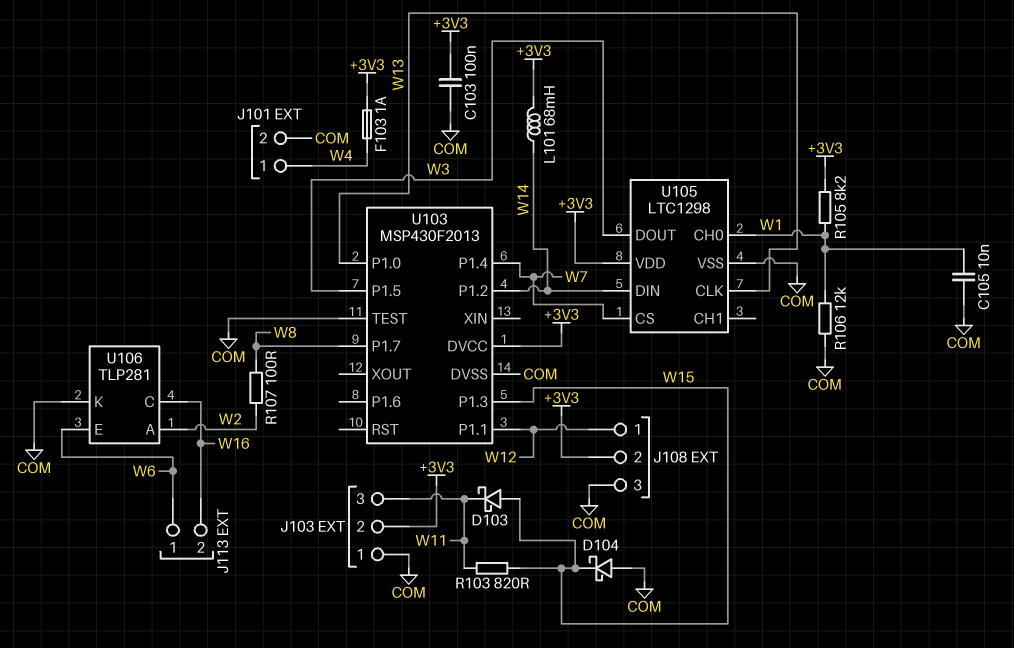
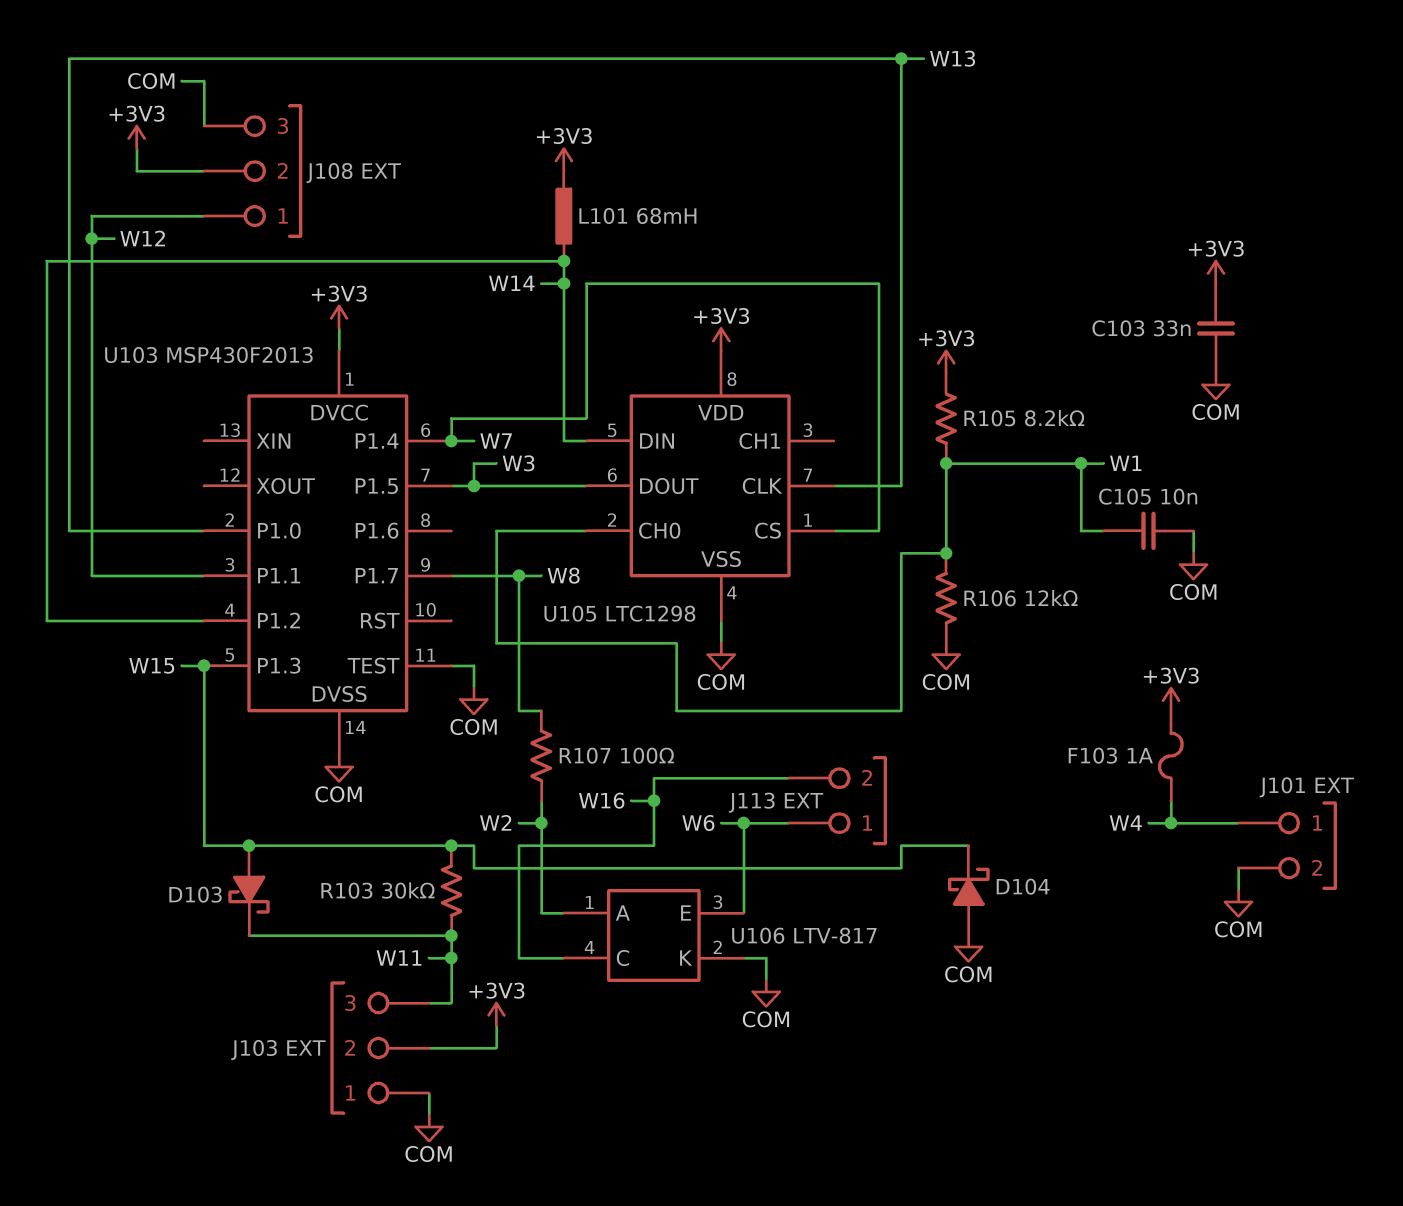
C103: 100nF (+3V3, COM) -> 33nF (+3V3, COM)
R103: 820 (W11, W15) -> 30k (W11, W15)
U106: TLP281 -> LTV-817

